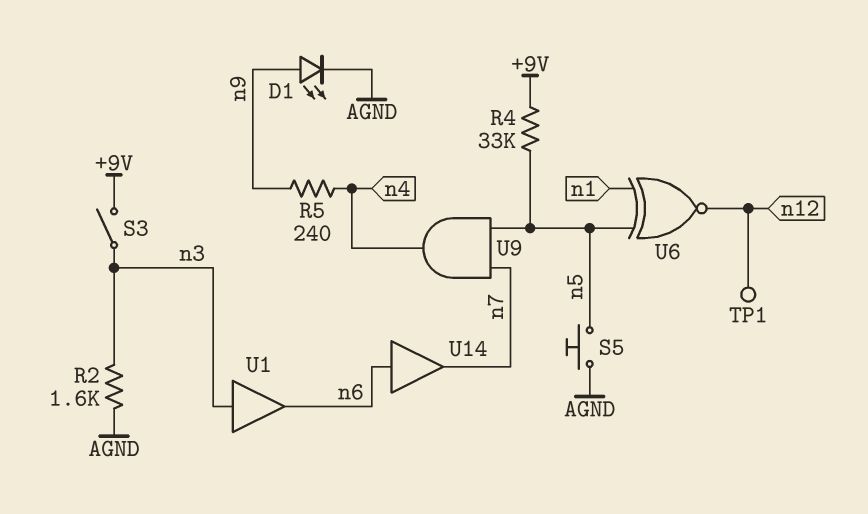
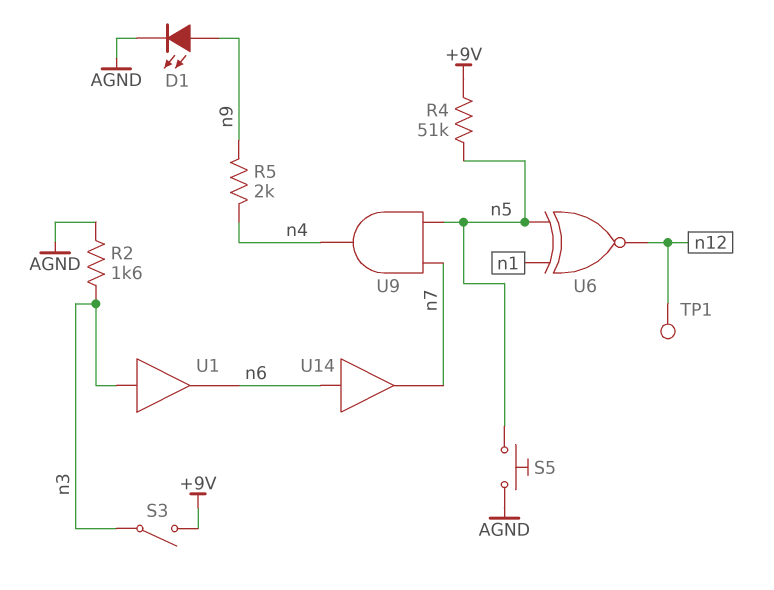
R4: 33k (+9V, n5) -> 51k (+9V, n5)
R5: 240 (n4, n9) -> 2k (n4, n9)

